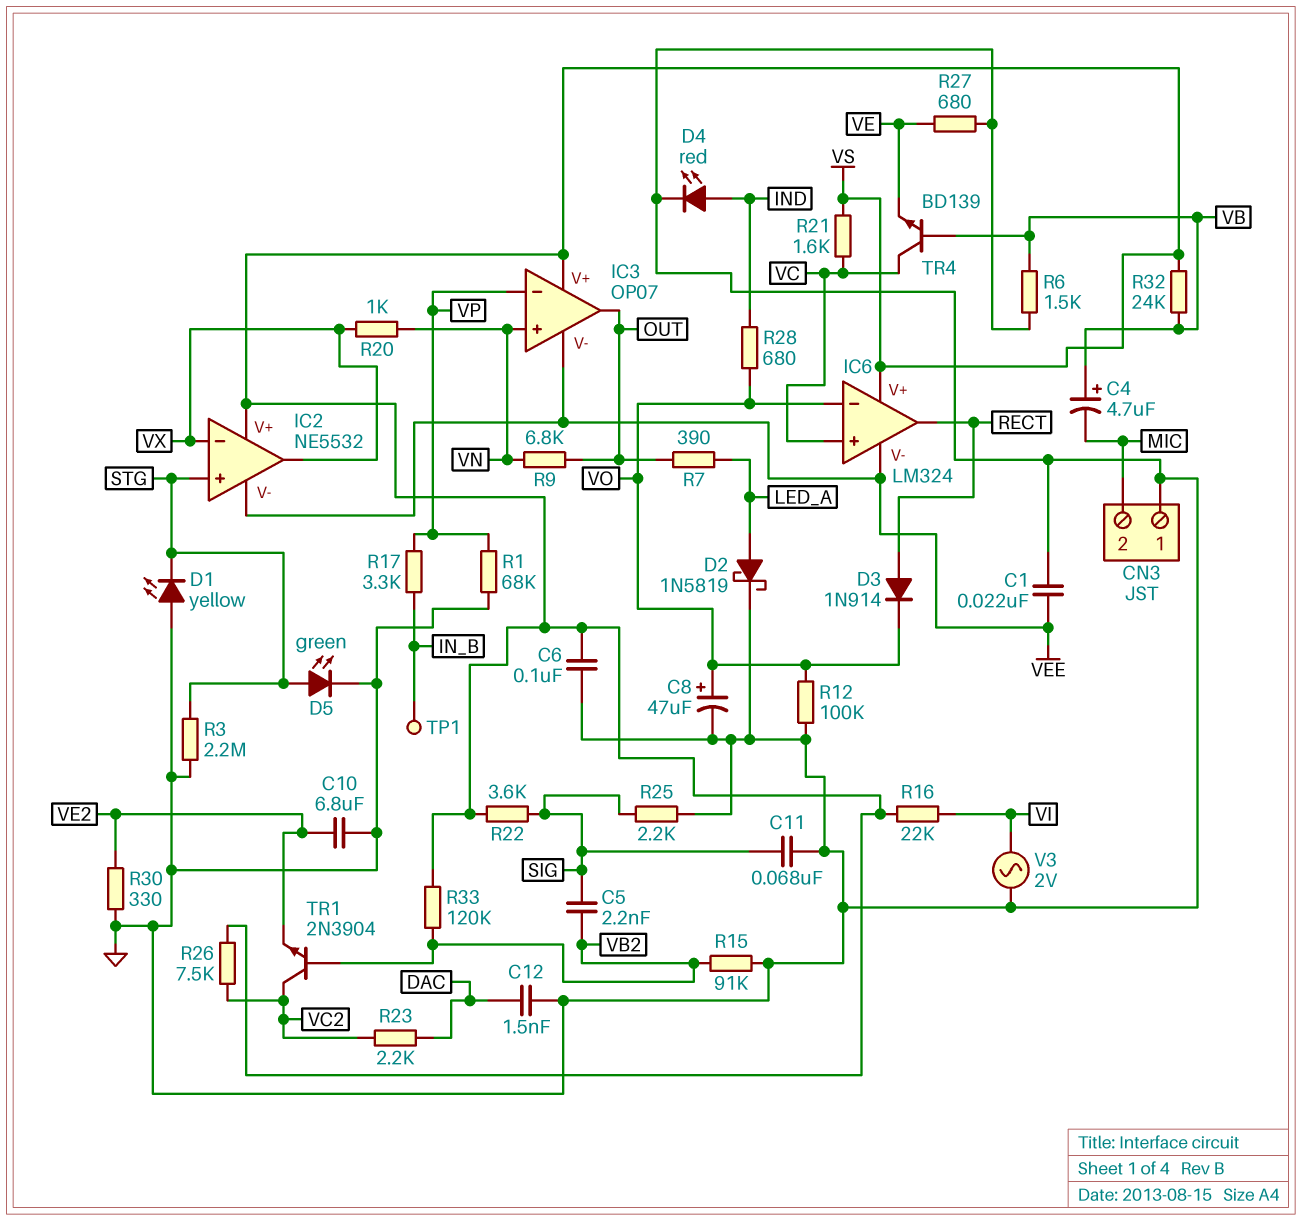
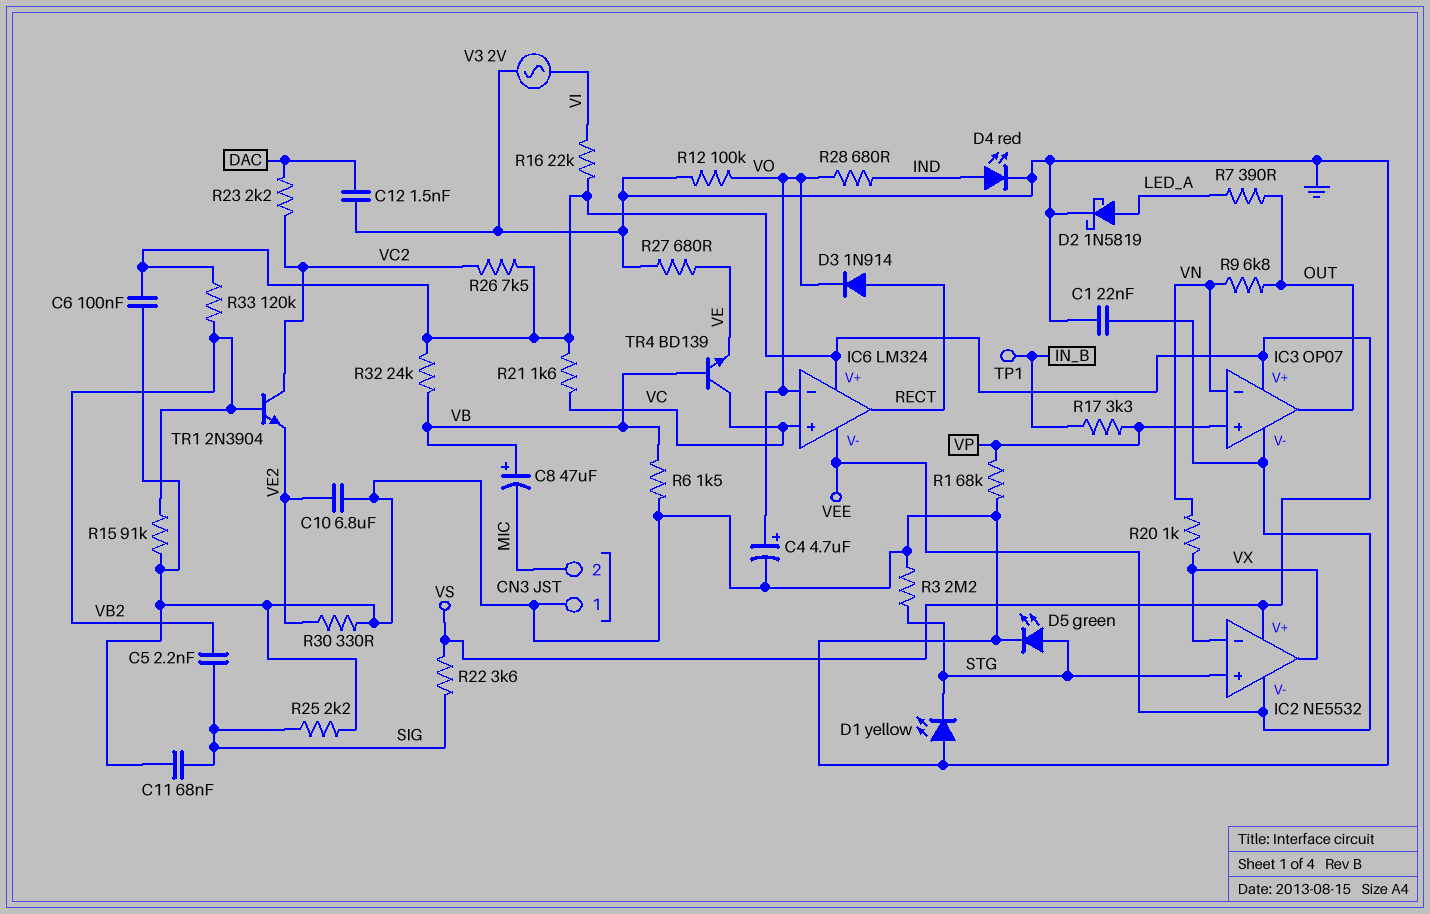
C4: 4.7uF (plus VB, minus MIC) -> 4.7uF (plus VO, minus GND)
C8: 47uF (plus VO, minus GND) -> 47uF (plus VB, minus MIC)
IC3 pin in+: VN -> VP
IC3 pin in-: VP -> VN

